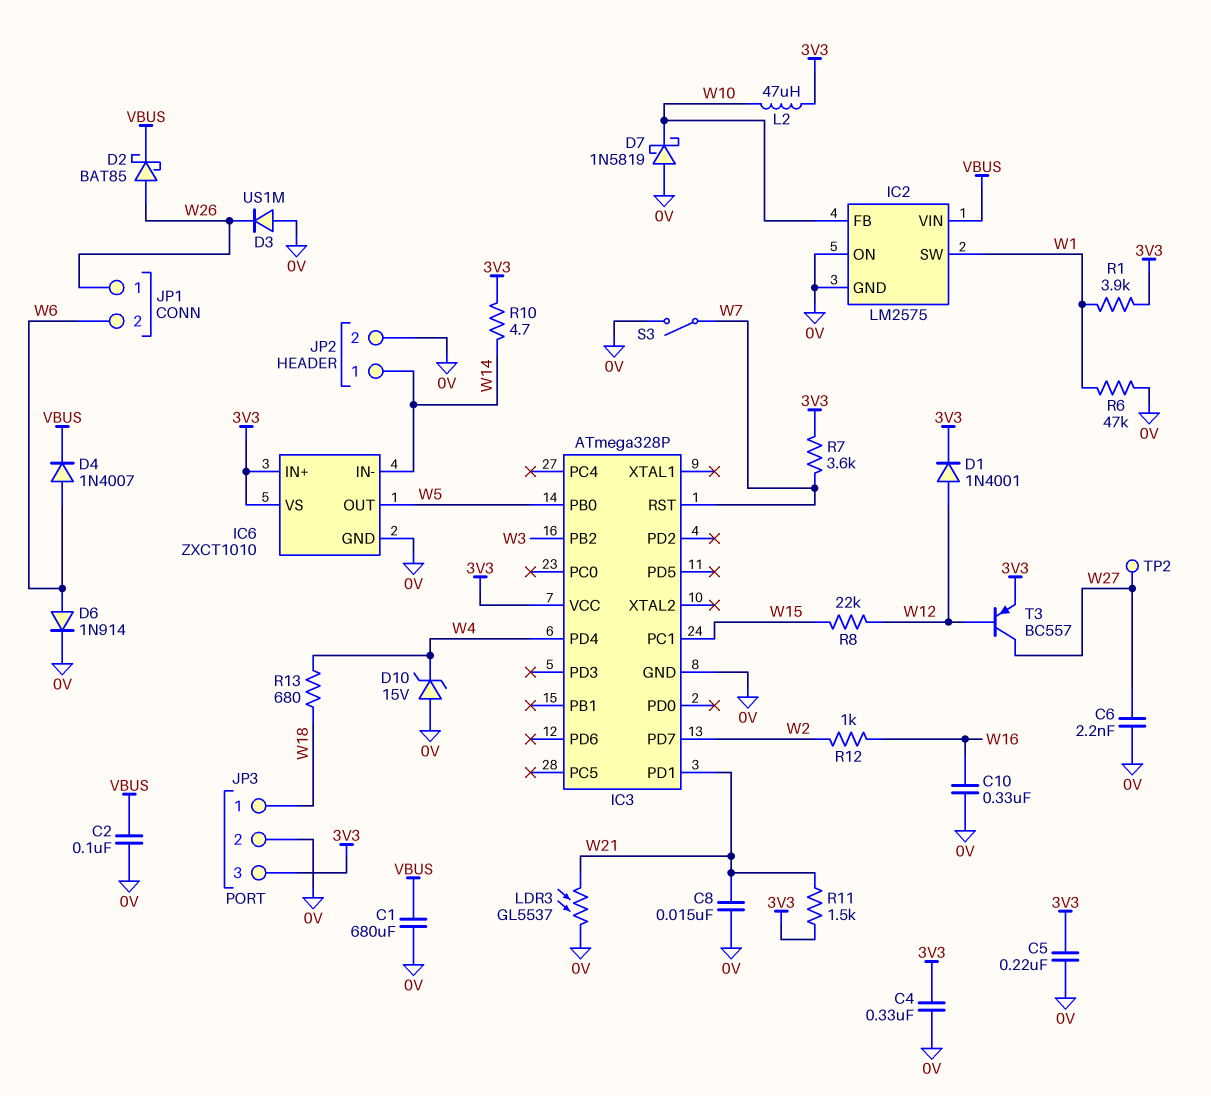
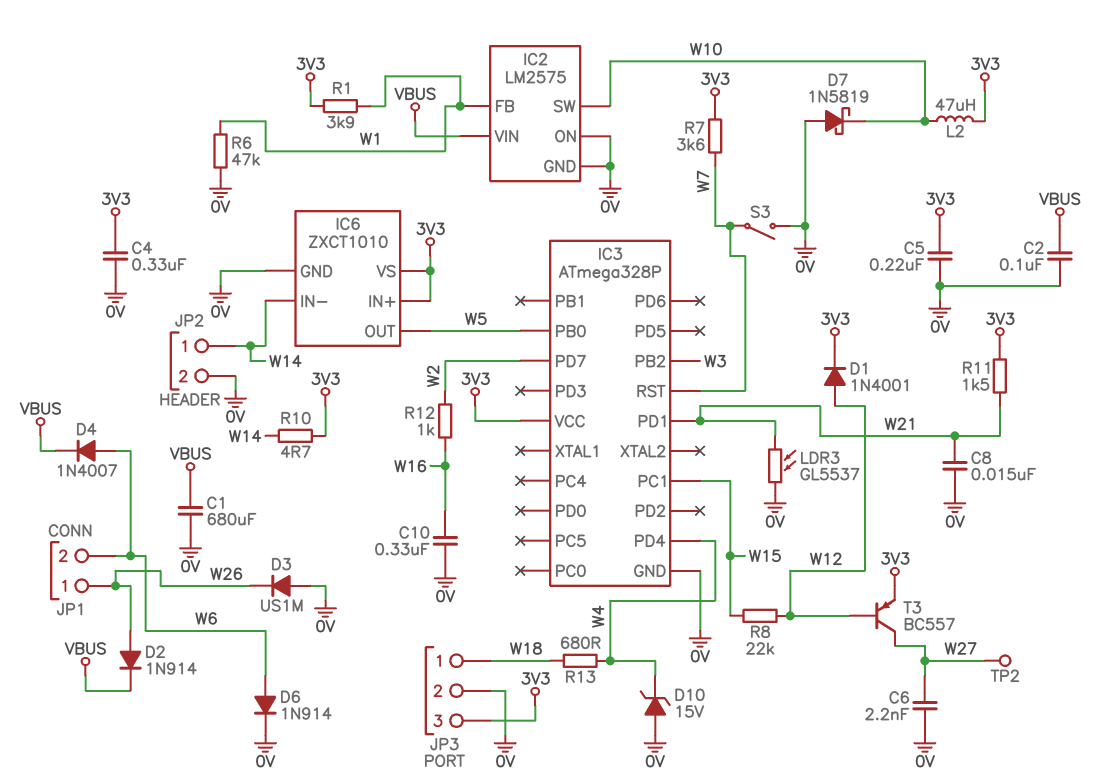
D2: schottky BAT85 (A W26, K VBUS) -> diode 1N914 (A W26, K VBUS)
IC2 pin FB: W10 -> W1
IC2 pin SW: W1 -> W10

